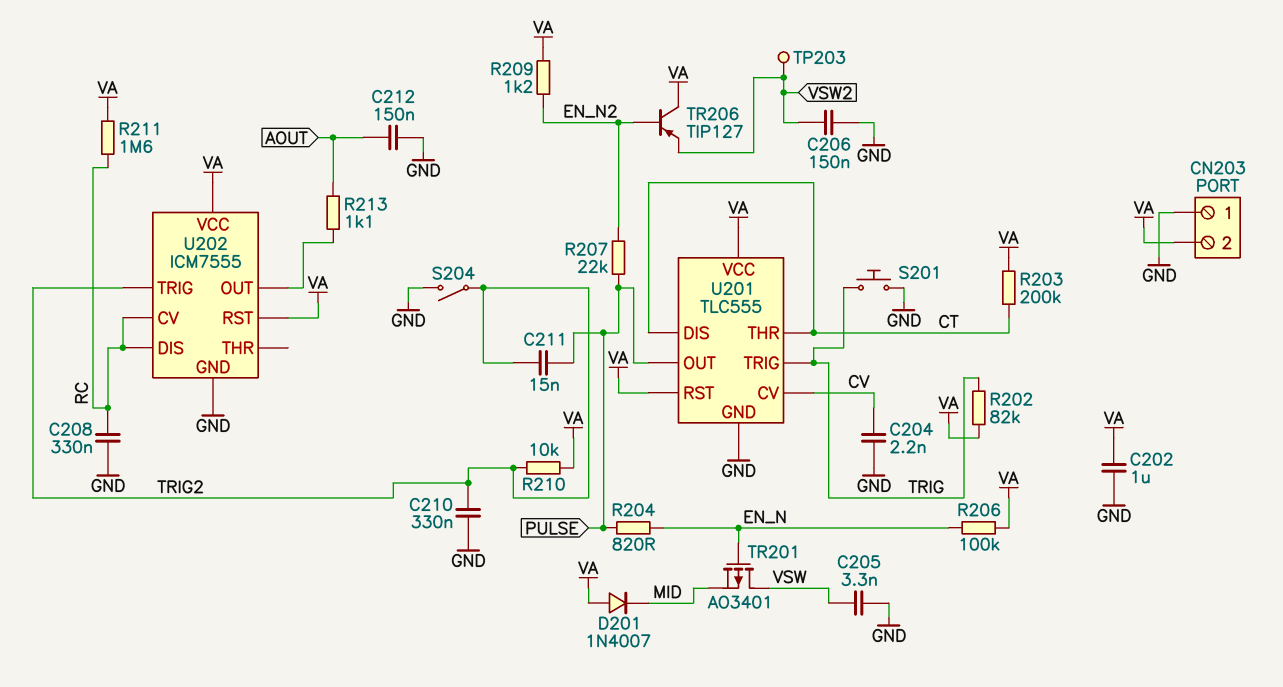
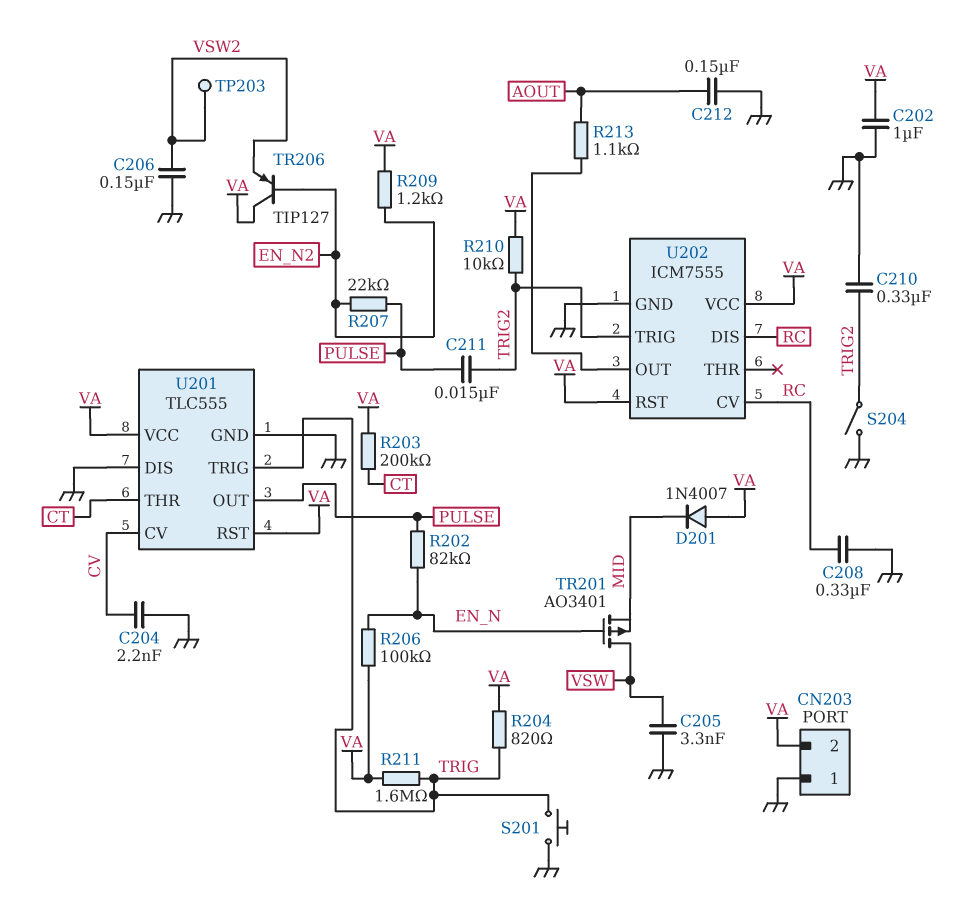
R202: 82k (TRIG, VA) -> 82k (EN_N, PULSE)
R204: 820 (EN_N, PULSE) -> 820 (TRIG, VA)
R211: 1.6M (RC, VA) -> 1.6M (TRIG, VA)
U201 pin DIS: CT -> GND

